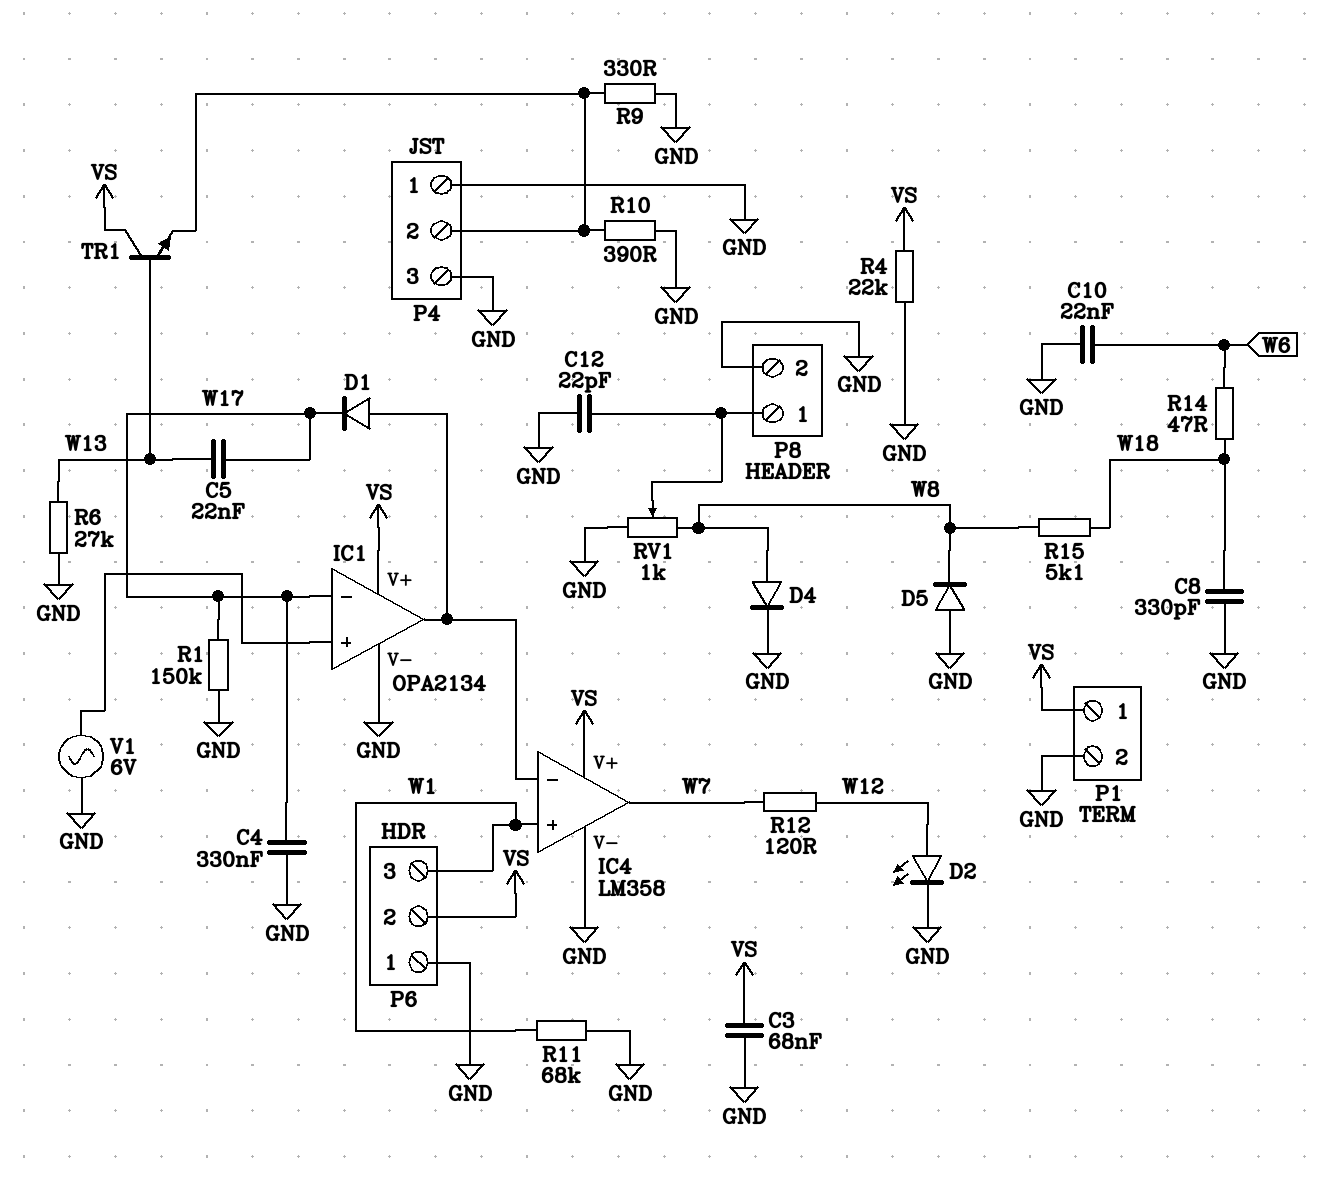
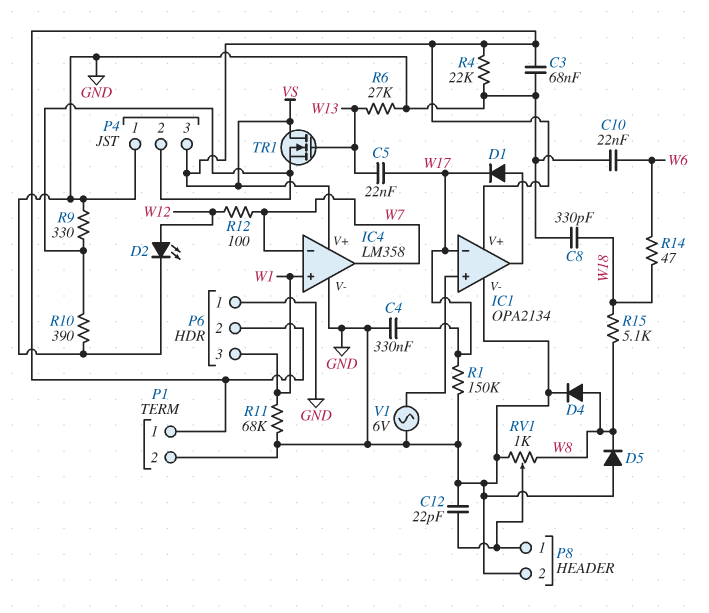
IC4 pin in-: IC1/out -> W7
P4 pin 3: GND -> VS
R12: 120 (W7, W12) -> 100 (W7, W12)
TR1: NPN (B W13, C VS, E P4/2) -> NMOS (G W13, D VS, S P4/2)

